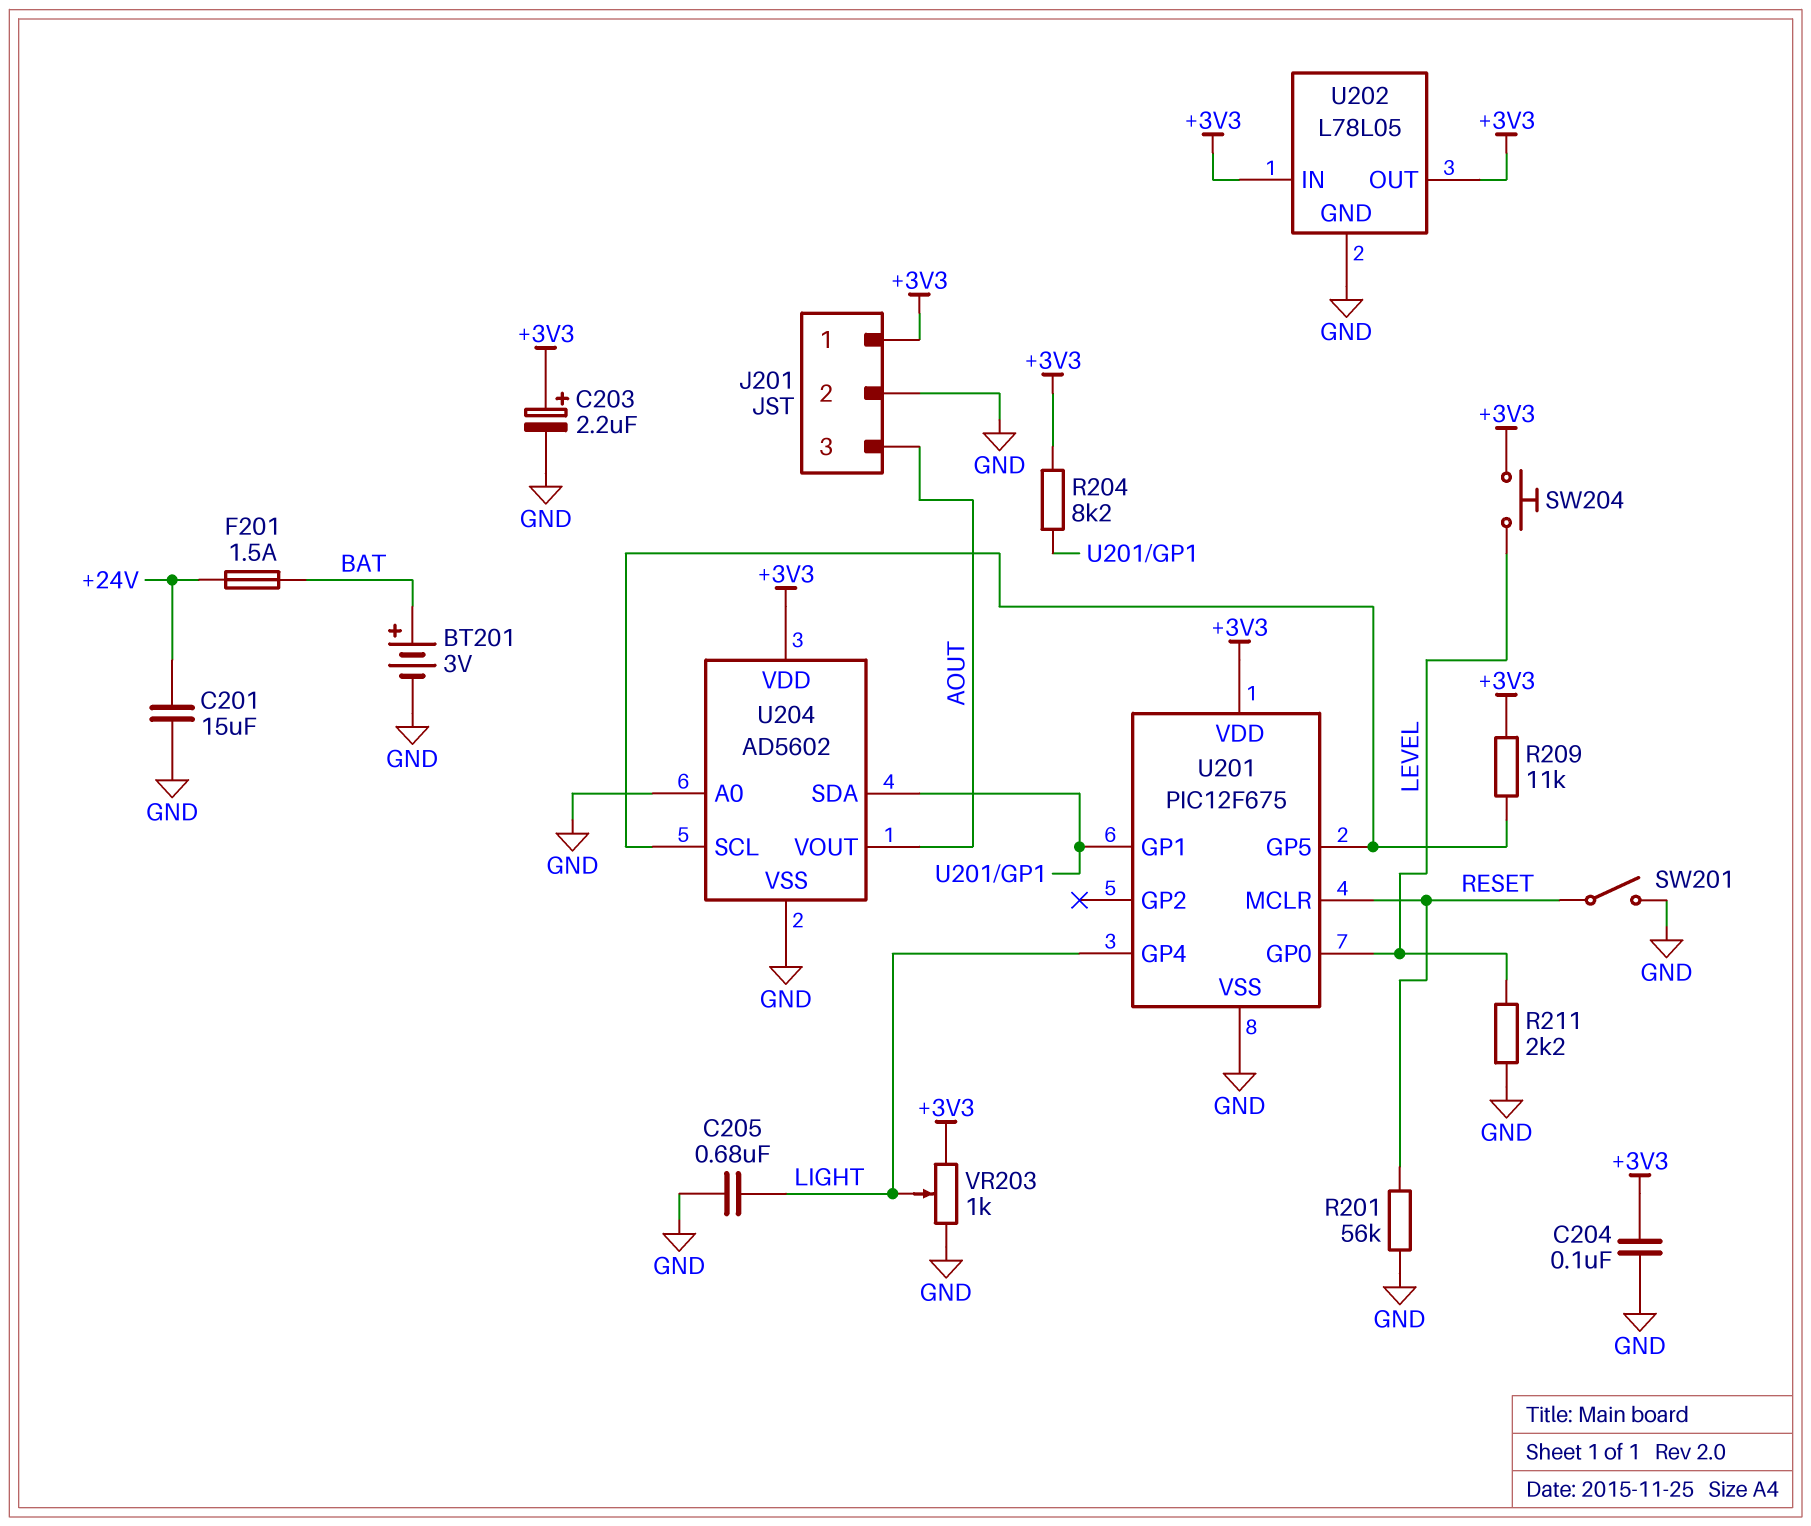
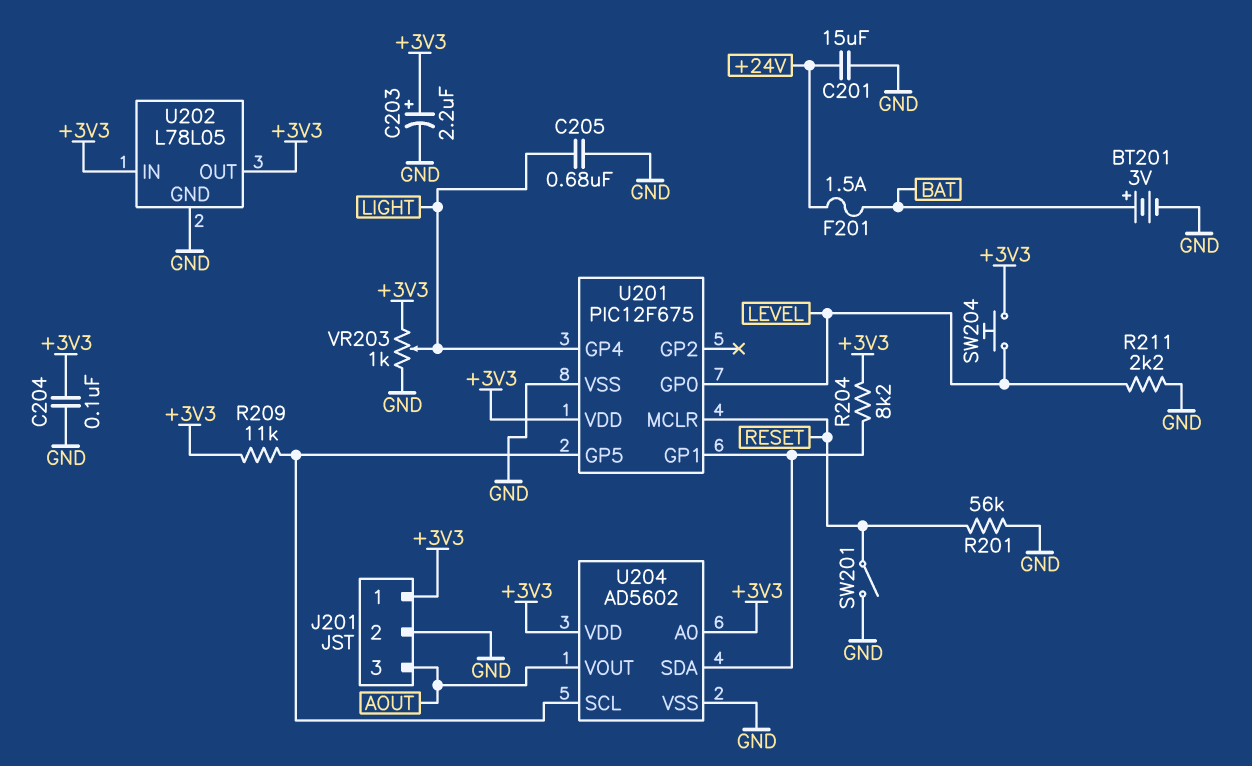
U204 pin A0: GND -> +3V3

